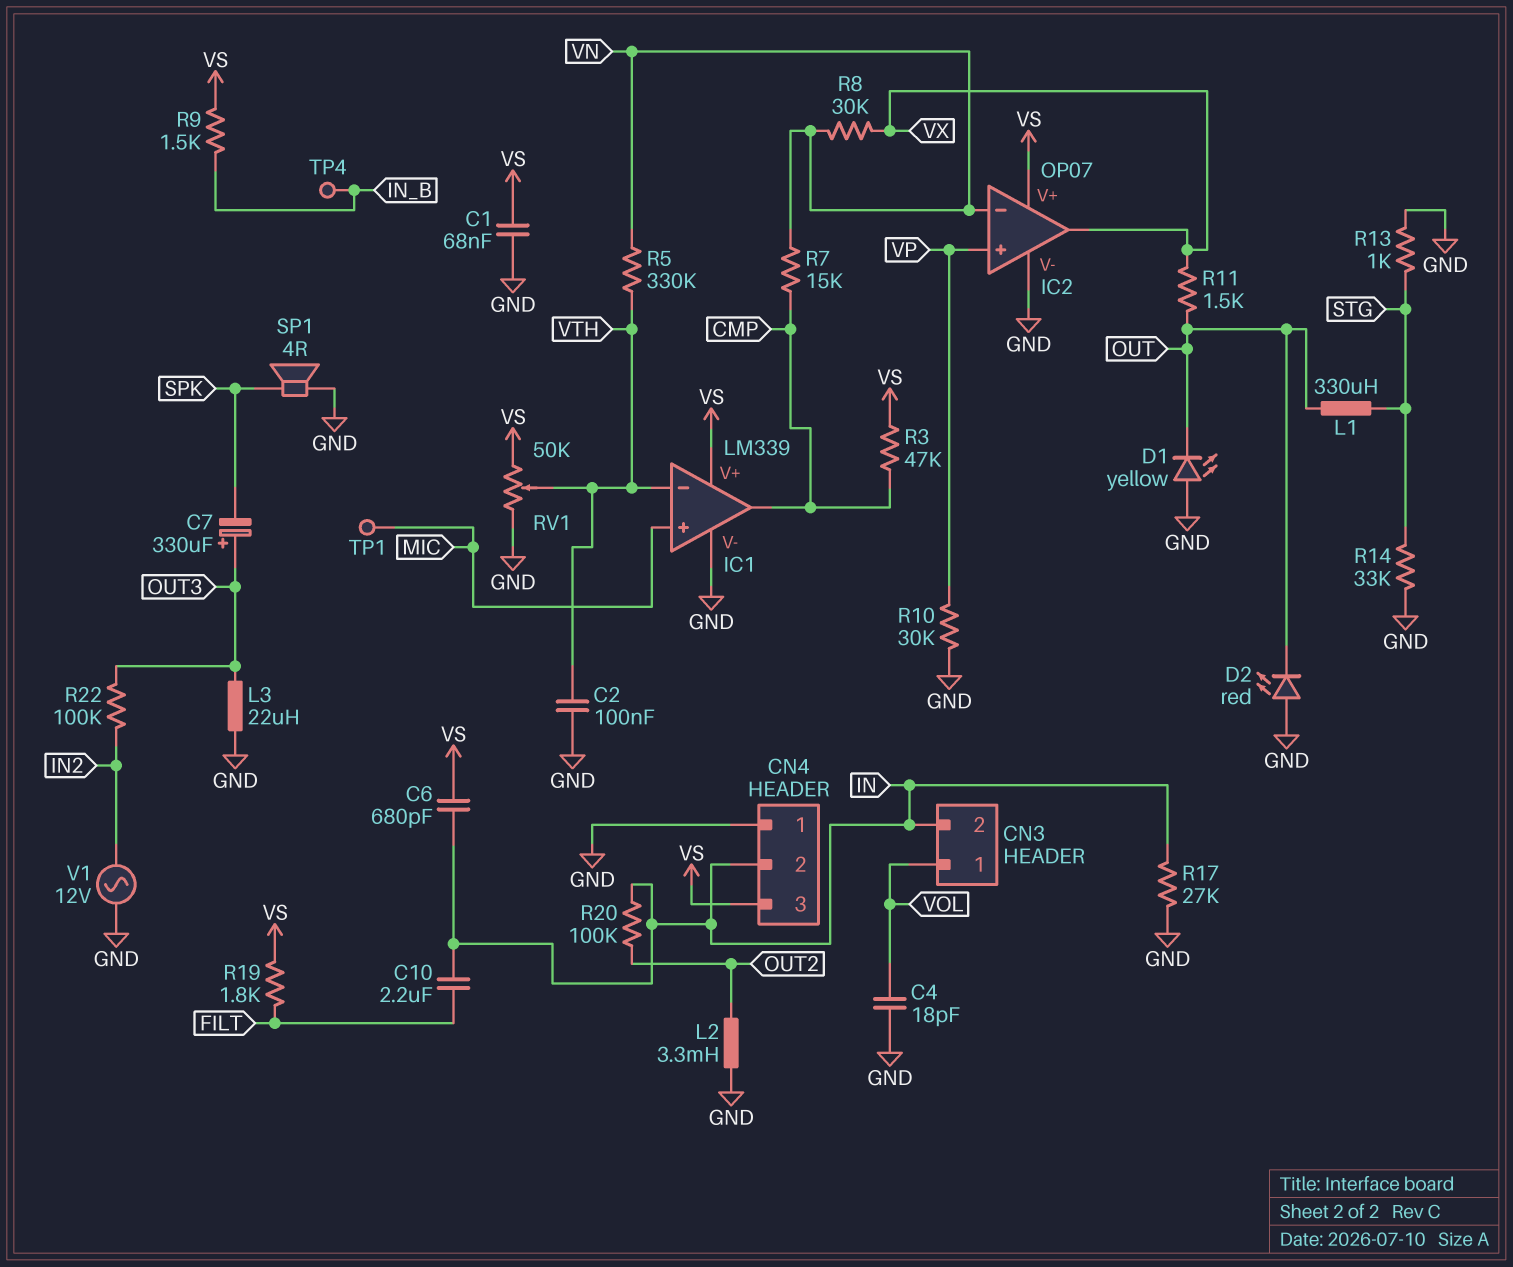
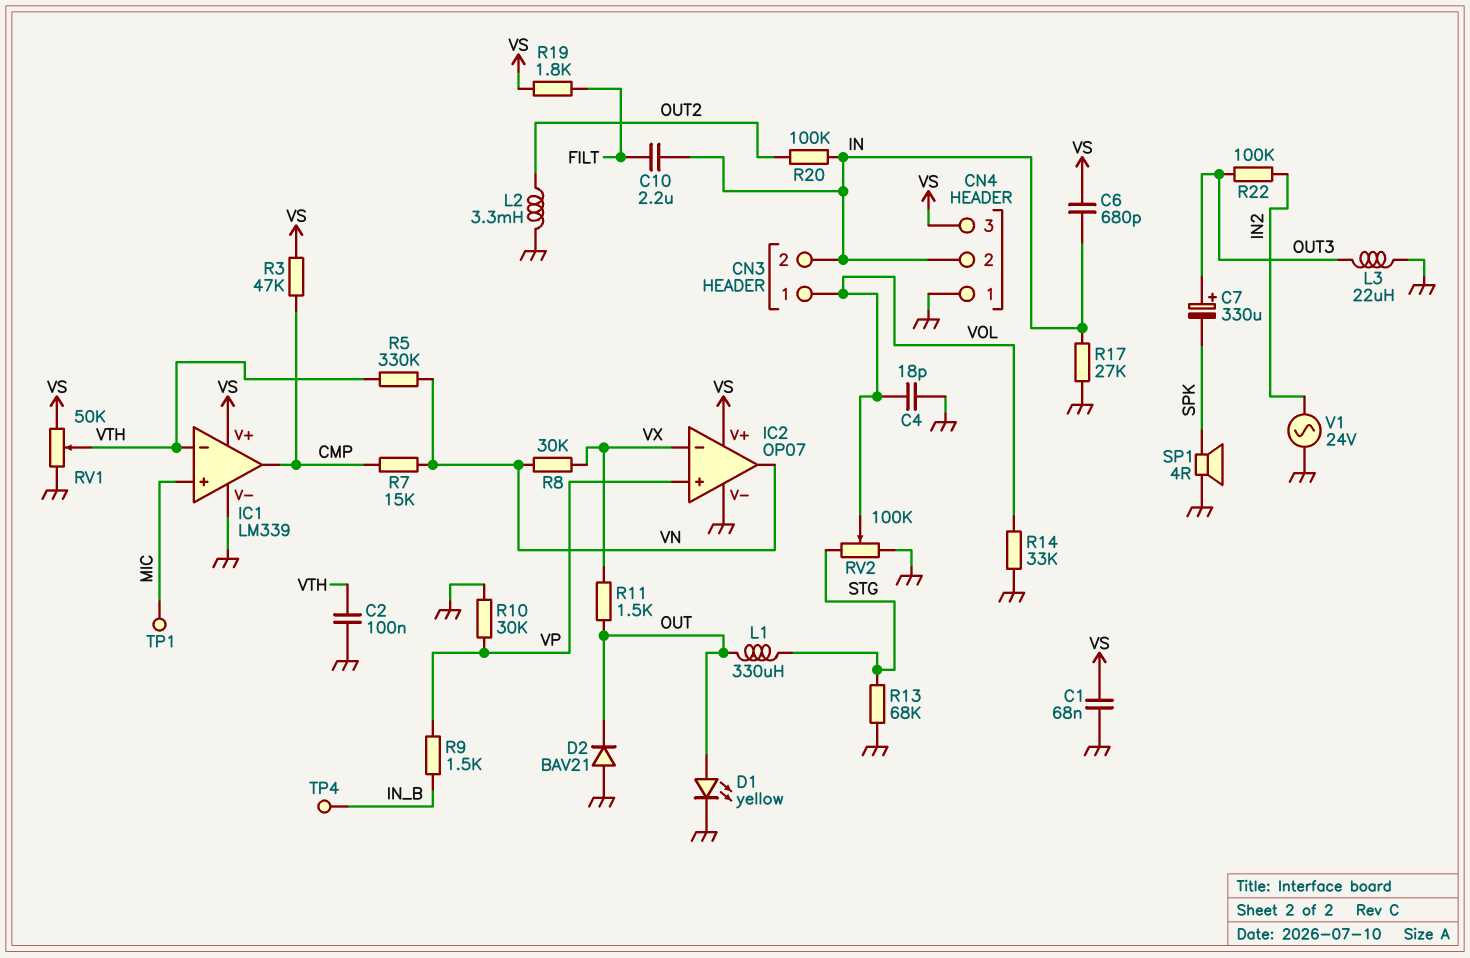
D1: LED yellow (A GND, K OUT) -> LED yellow (A OUT, K GND)
D2: LED red (A GND, K OUT) -> diode BAV21 (A GND, K OUT)
IC2 pin in-: VN -> VX
IC2 pin out: VX -> VN
R9: 1.5k (IN_B, VS) -> 1.5k (IN_B, VP)
R13: 1k (GND, STG) -> 68k (GND, STG)
R14: 33k (GND, STG) -> 33k (GND, VOL)
RV2: none -> 100k (GND, STG, wiper VOL)
V1: AC 12V (GND, IN2) -> AC 24V (GND, IN2)

